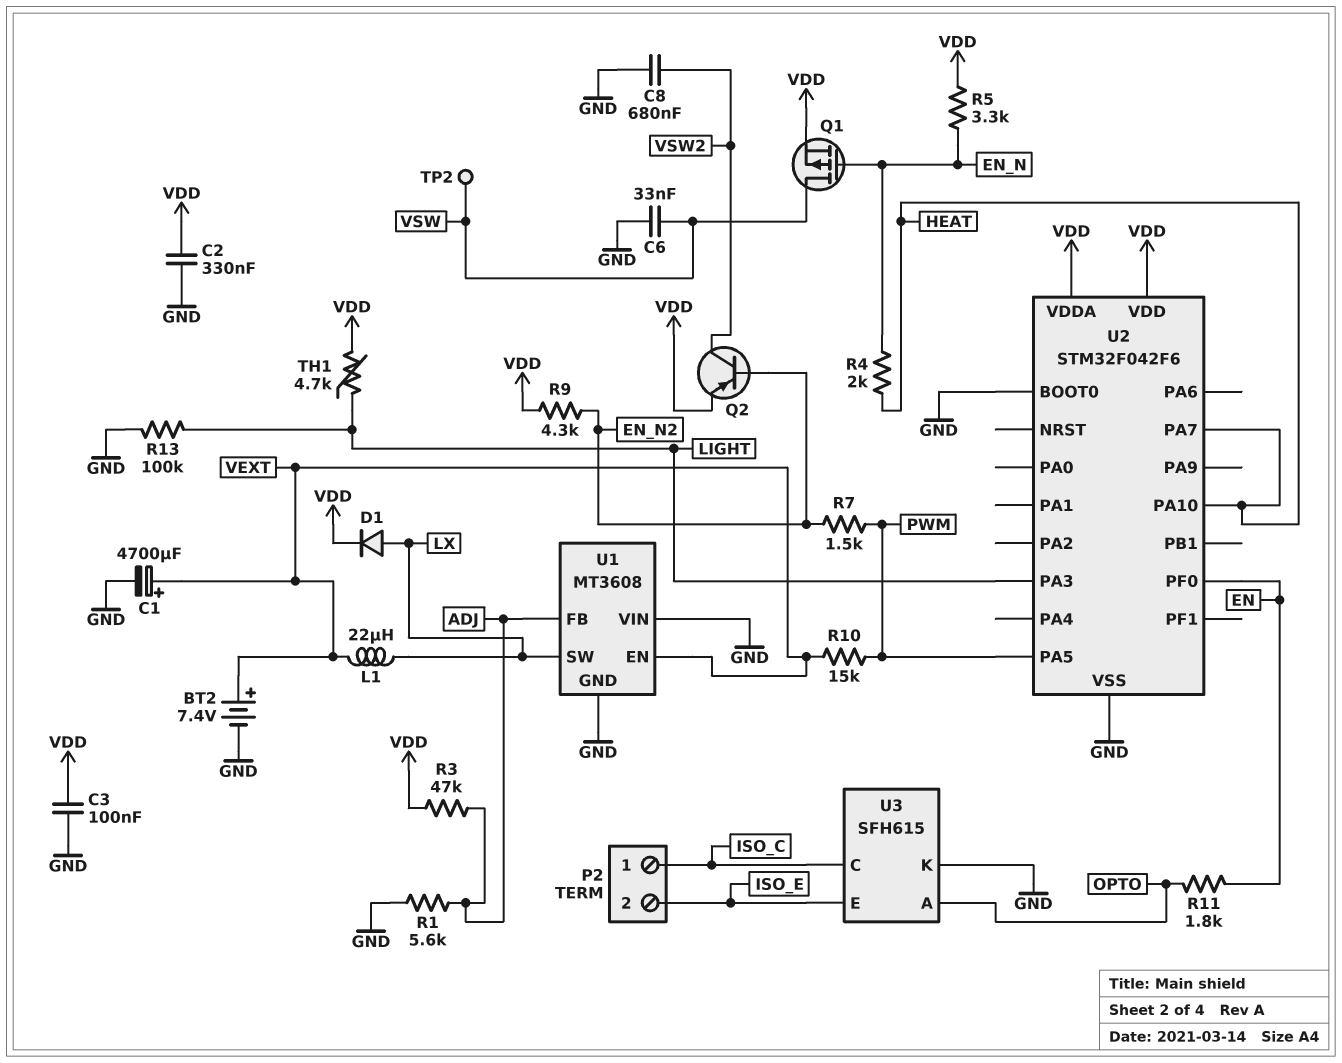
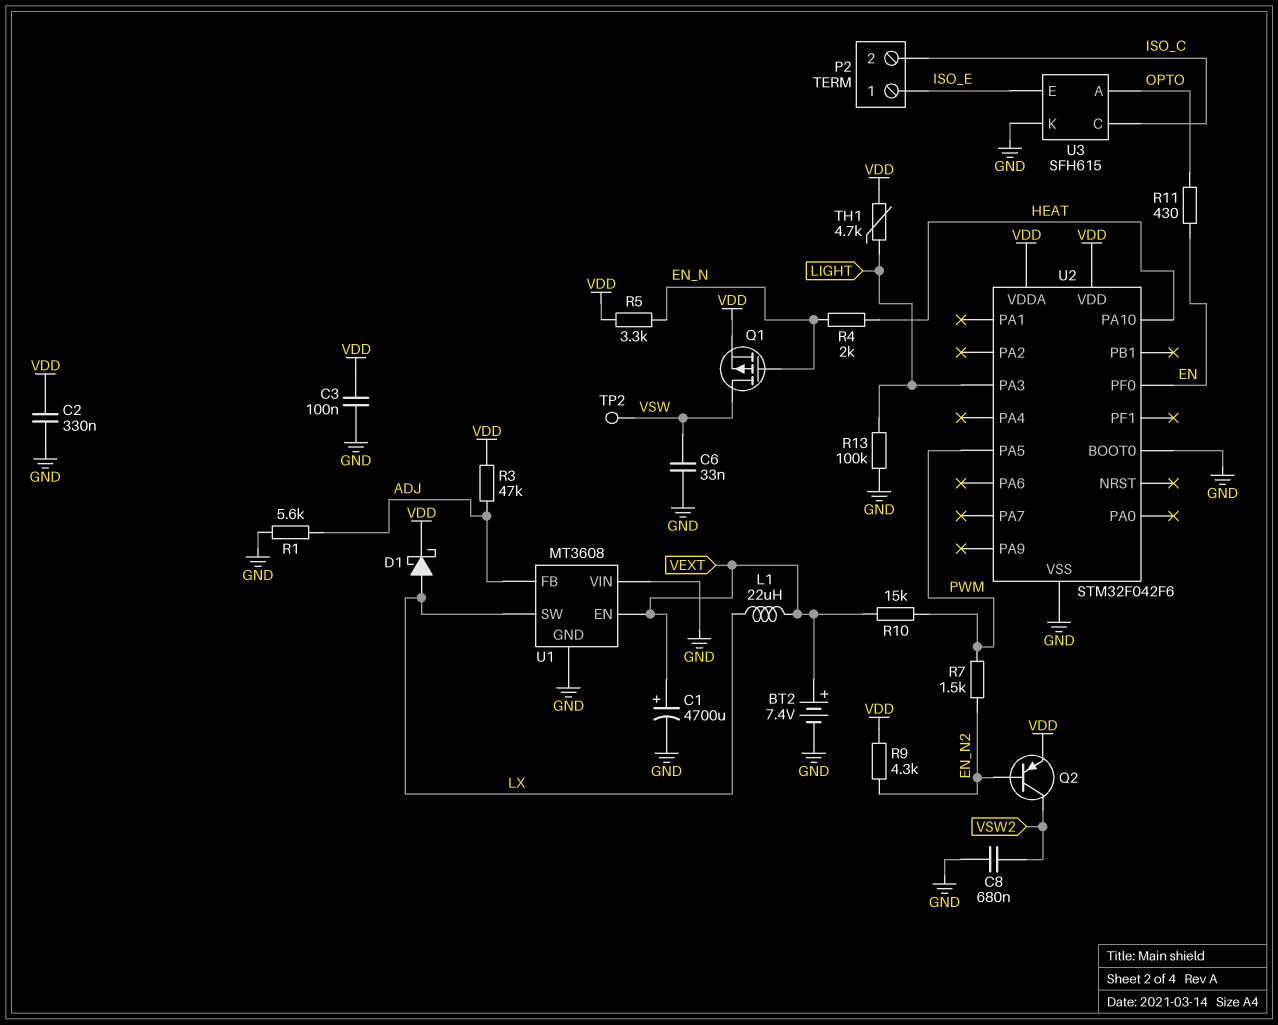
D1: diode (A LX, K VDD) -> schottky (A LX, K VDD)
P2 pin 1: ISO_C -> ISO_E
P2 pin 2: ISO_E -> ISO_C
R11: 1.8k (EN, OPTO) -> 430 (EN, OPTO)
U2 pin PA7: HEAT -> none

